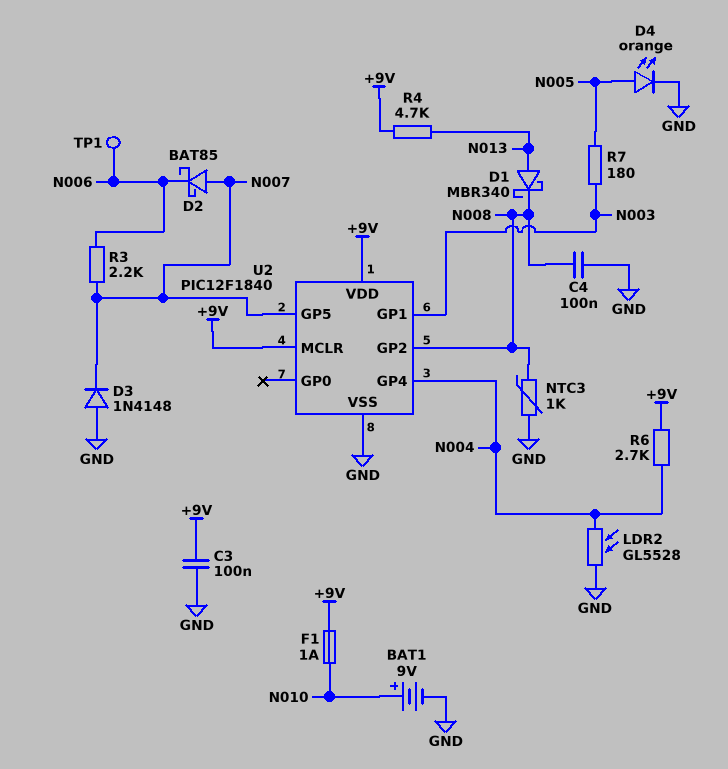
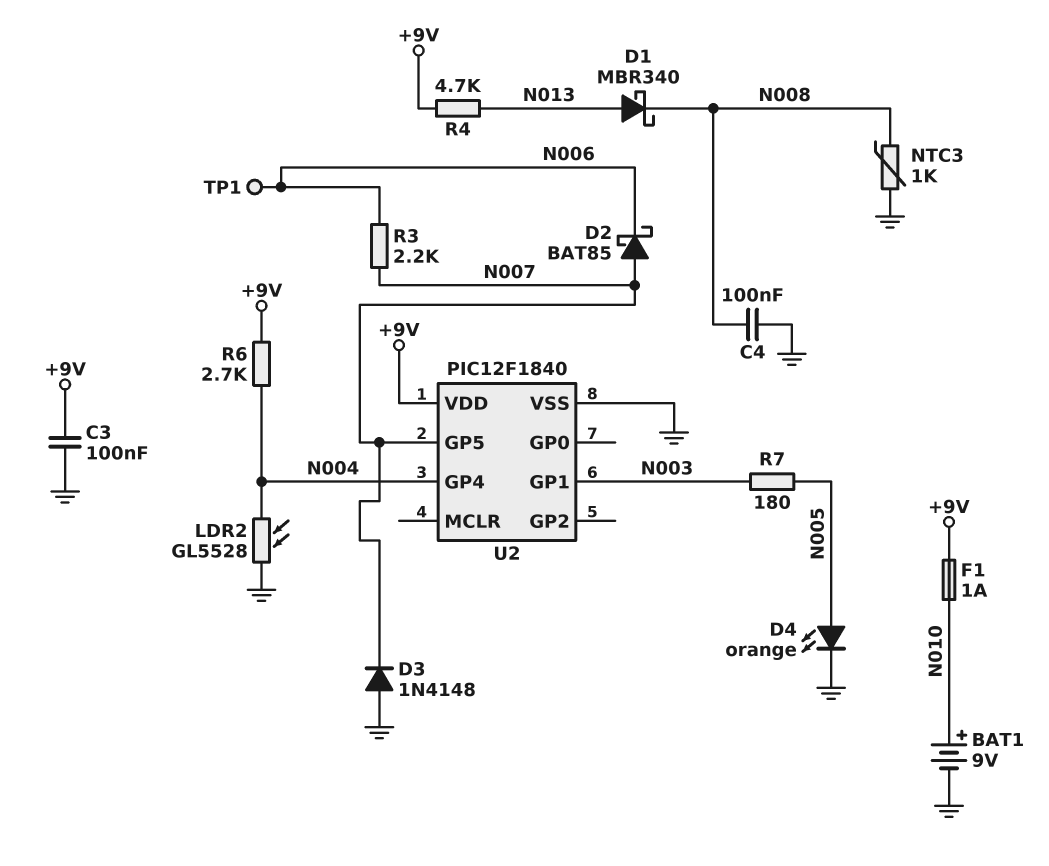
U2 pin GP2: N008 -> none
U2 pin MCLR: +9V -> none

